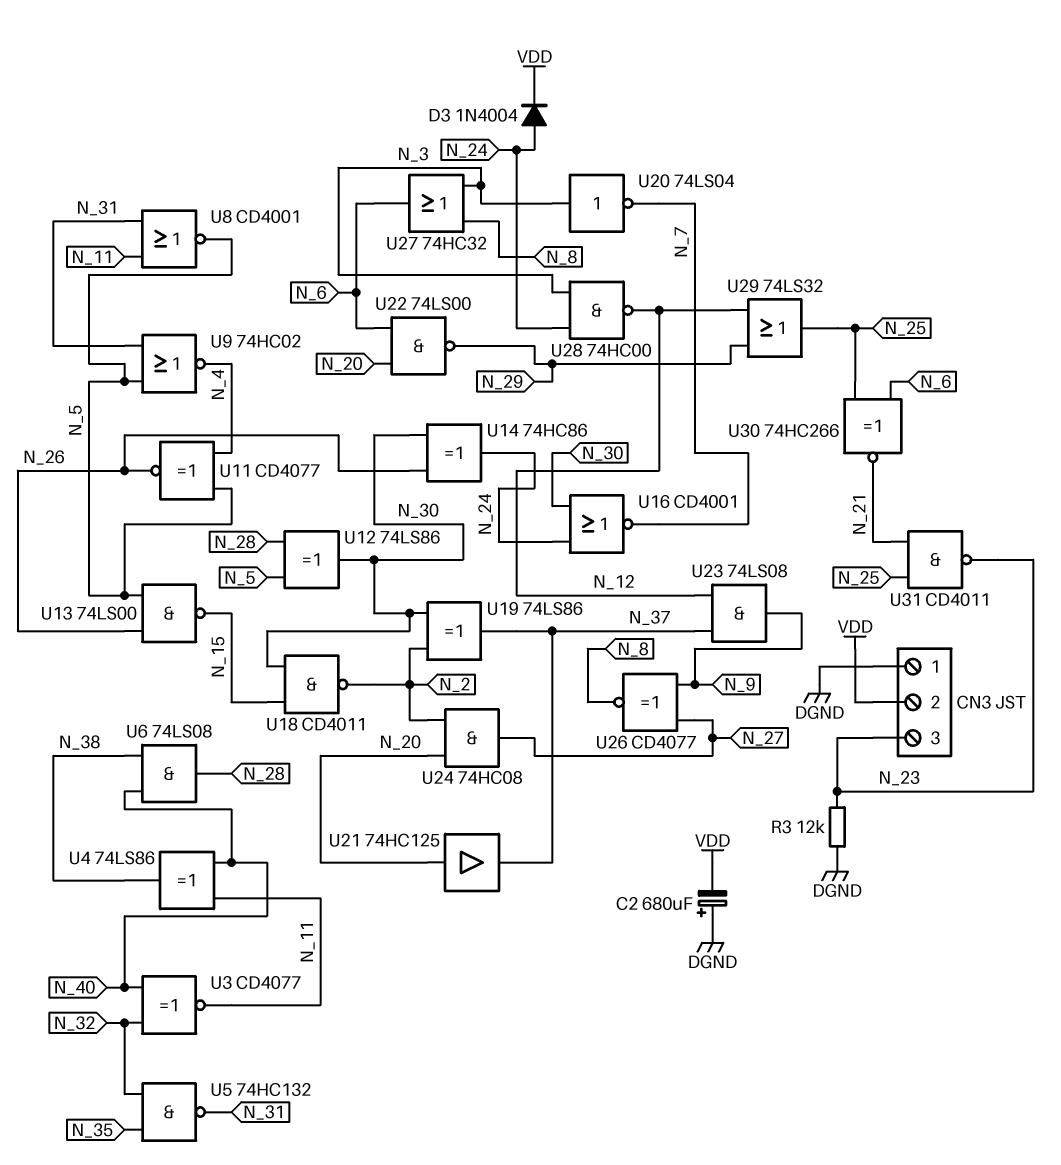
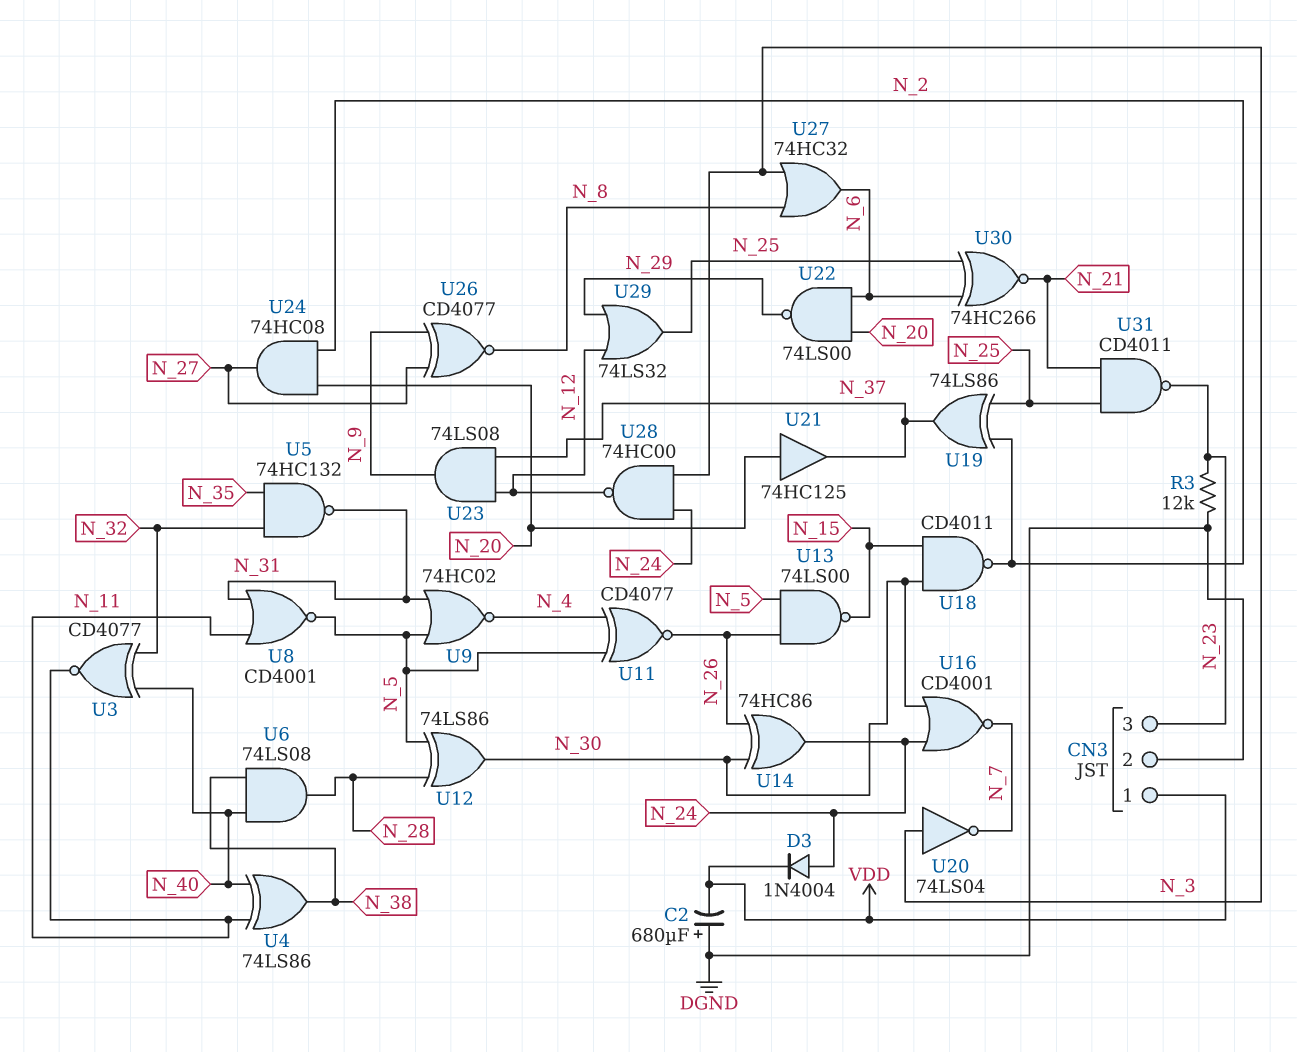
CN3 pin 1: DGND -> VDD
CN3 pin 2: VDD -> DGND
U19: XOR 74LS86 (in N_2, in N_30, out N_37) -> XOR 74LS86 (in N_2, in N_25, out N_37)

